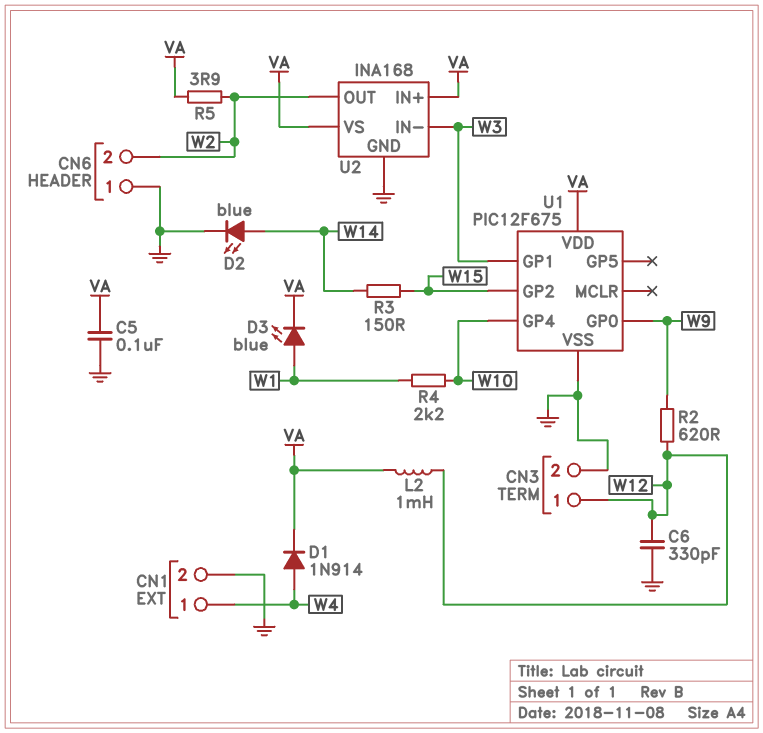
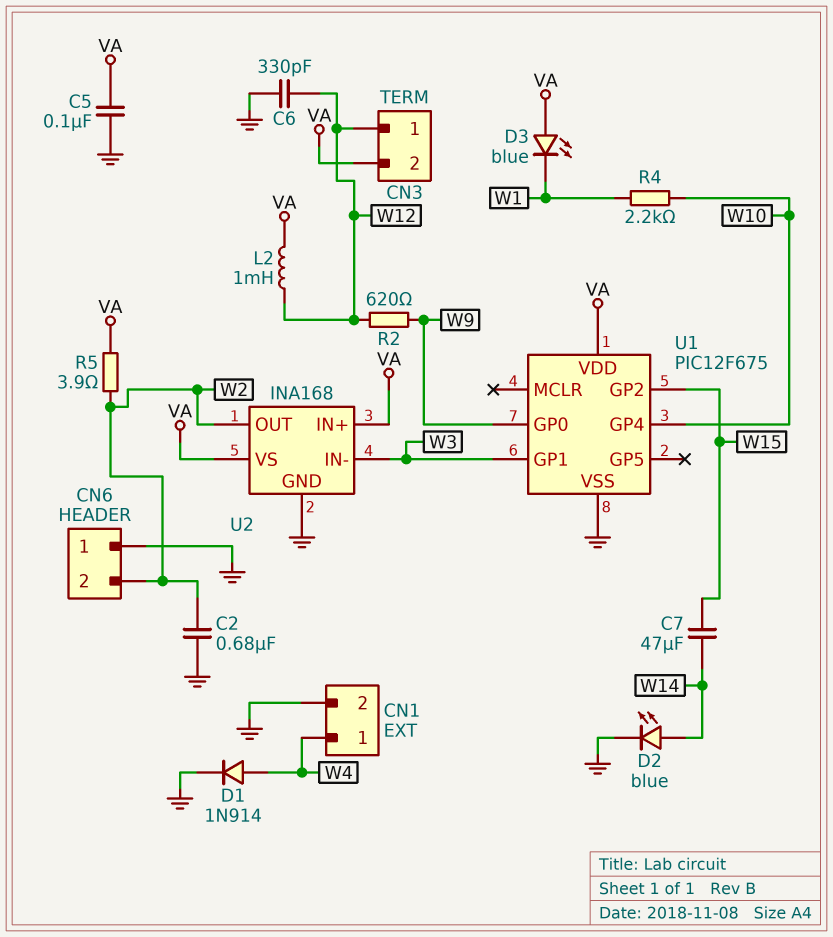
C2: none -> 680nF (GND, W2)
C7: none -> 47uF (W14, W15)
CN3 pin 2: GND -> VA
D1: diode 1N914 (A W4, K VA) -> diode 1N914 (A W4, K GND)
D3: LED blue (A W1, K VA) -> LED blue (A VA, K W1)
R3: 150 (W14, W15) -> none

